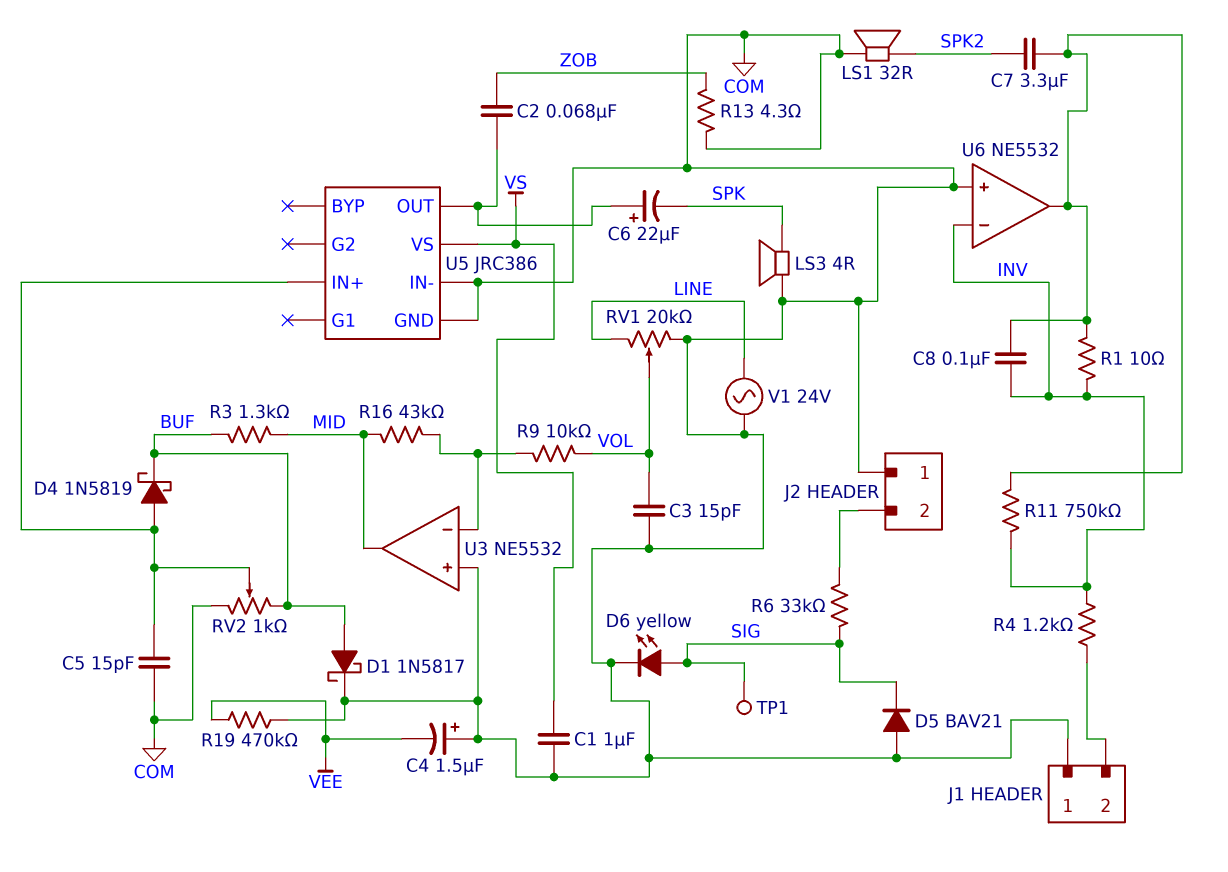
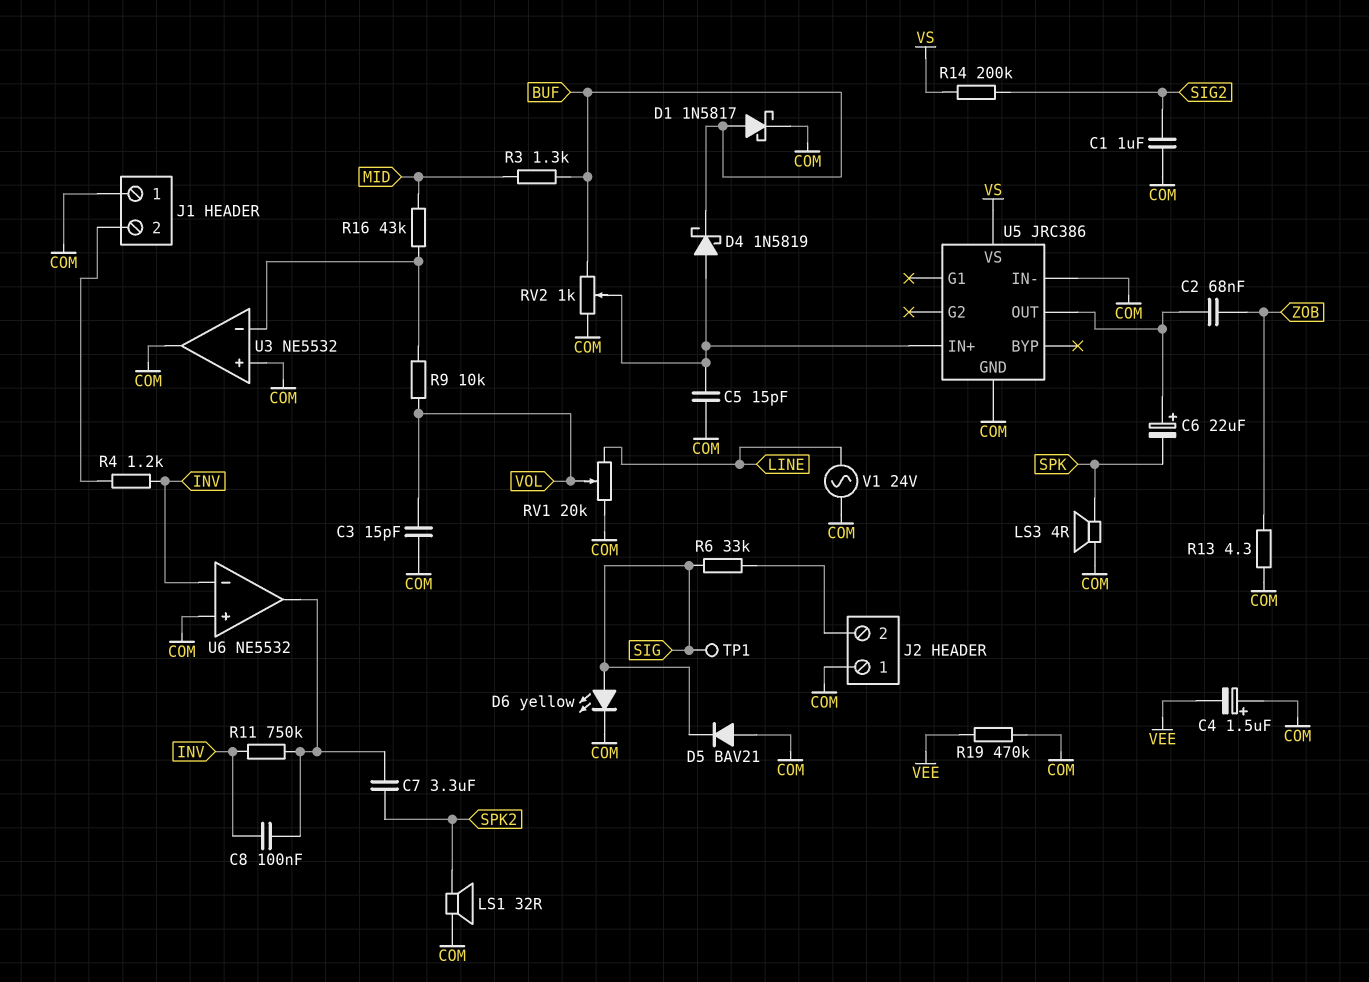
C1: 1uF (COM, VS) -> 1uF (COM, SIG2)
R1: 10 (INV, U6/out) -> none
R14: none -> 200k (SIG2, VS)
U3 pin out: MID -> COM

